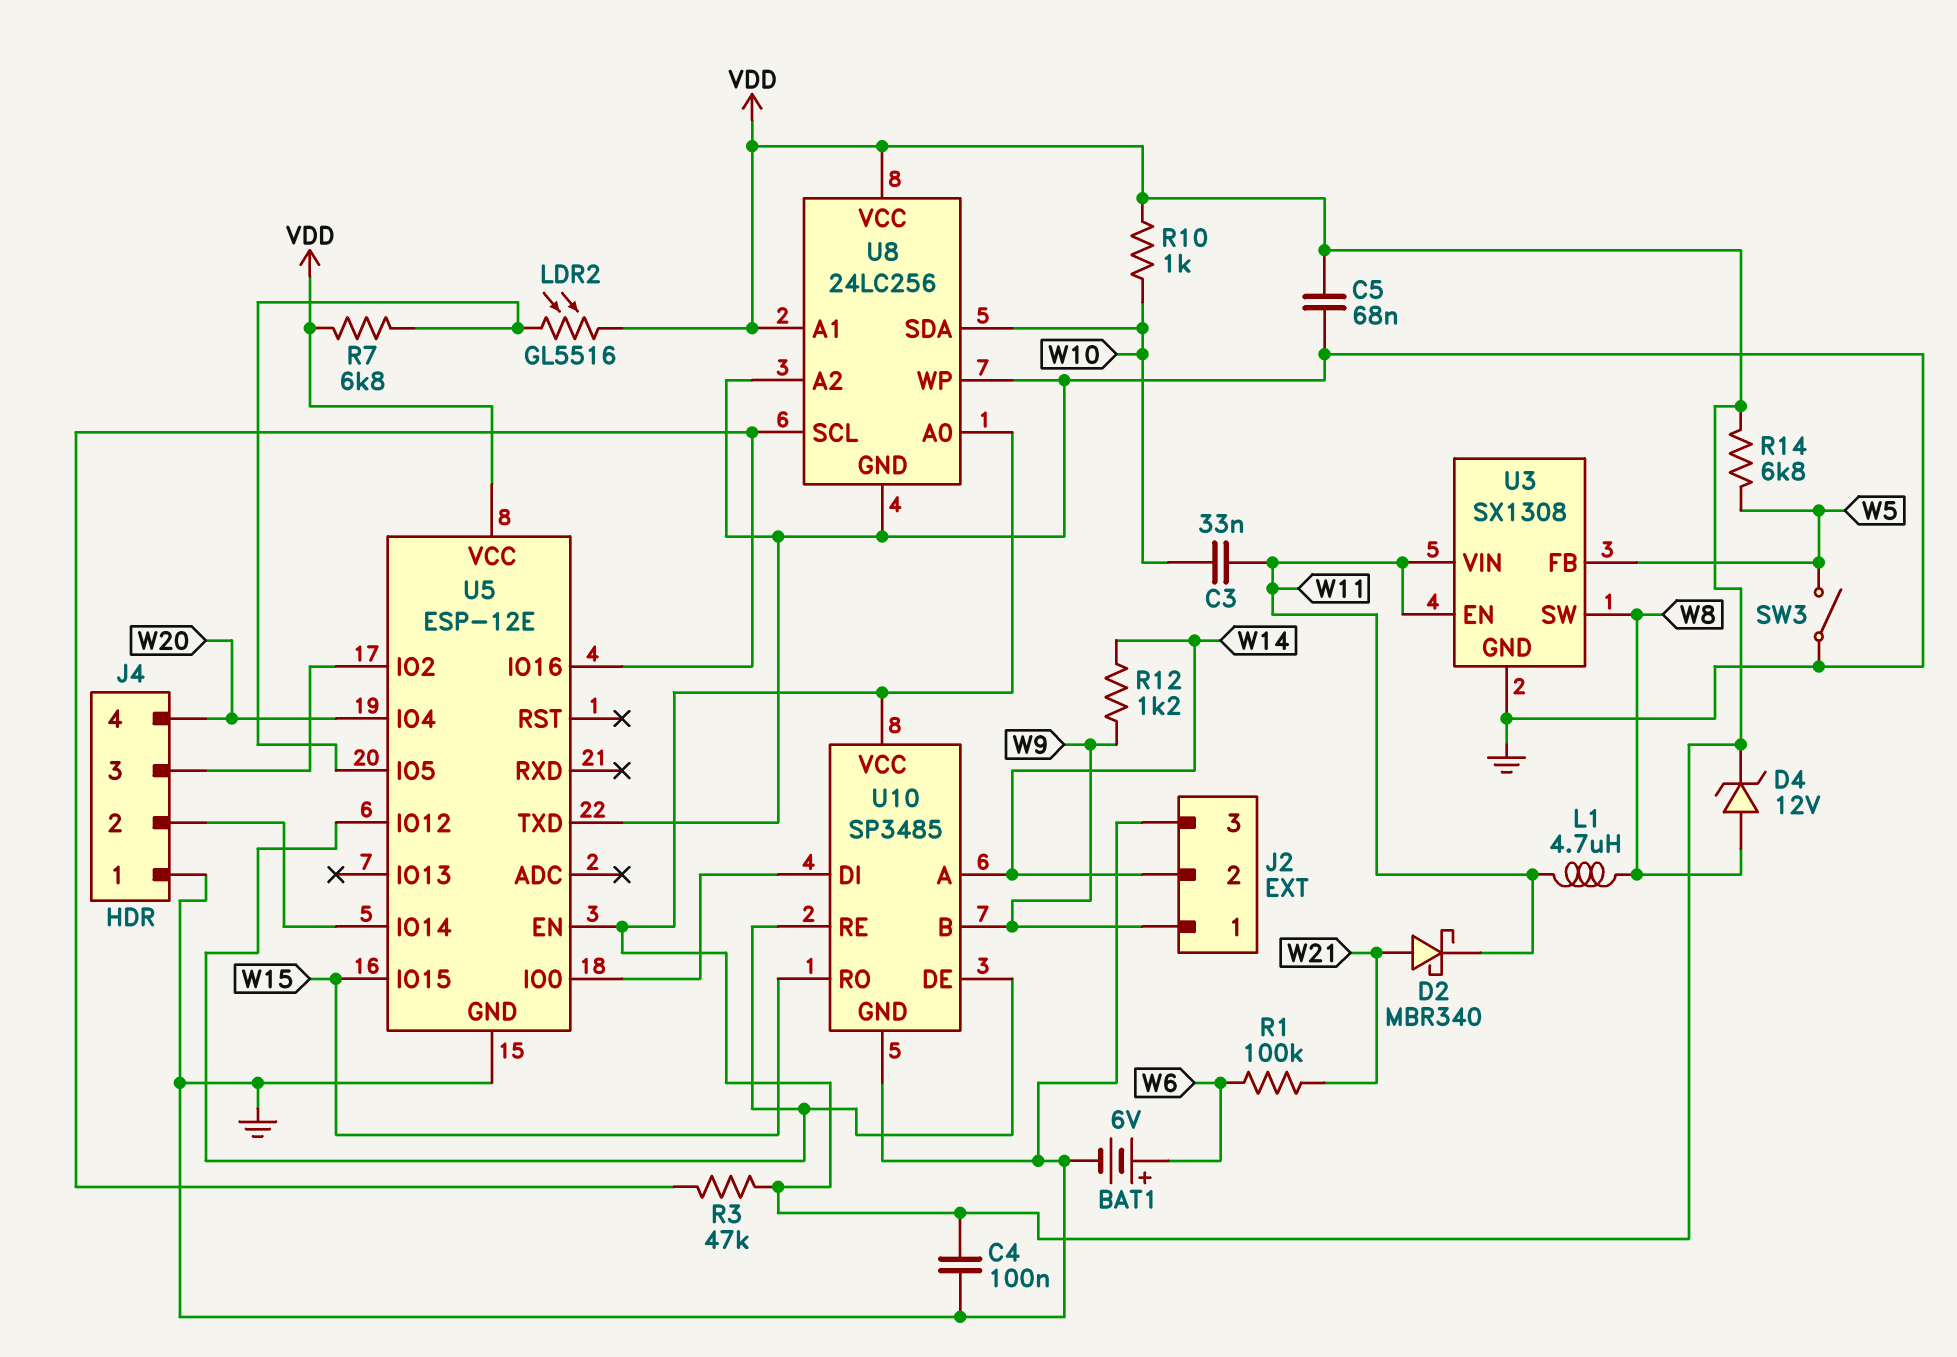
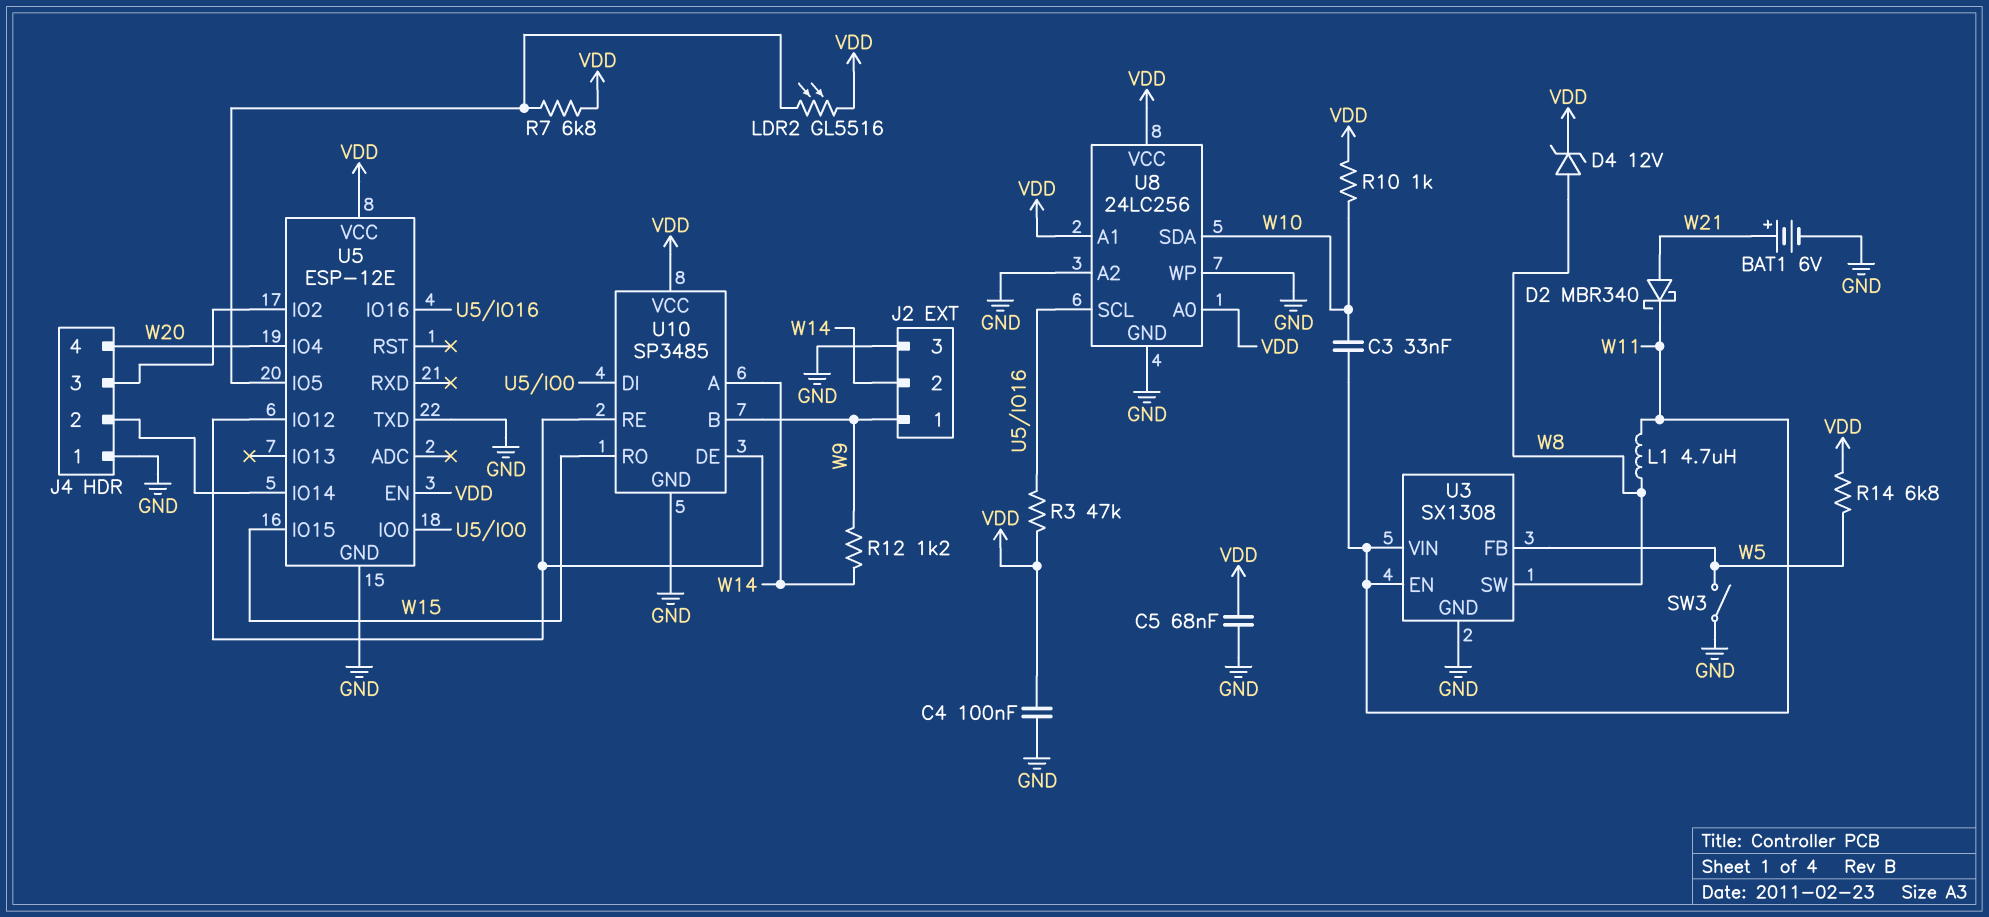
BAT1: 6V (plus W6, minus GND) -> 6V (plus W21, minus GND)
R1: 100k (W6, W21) -> none

